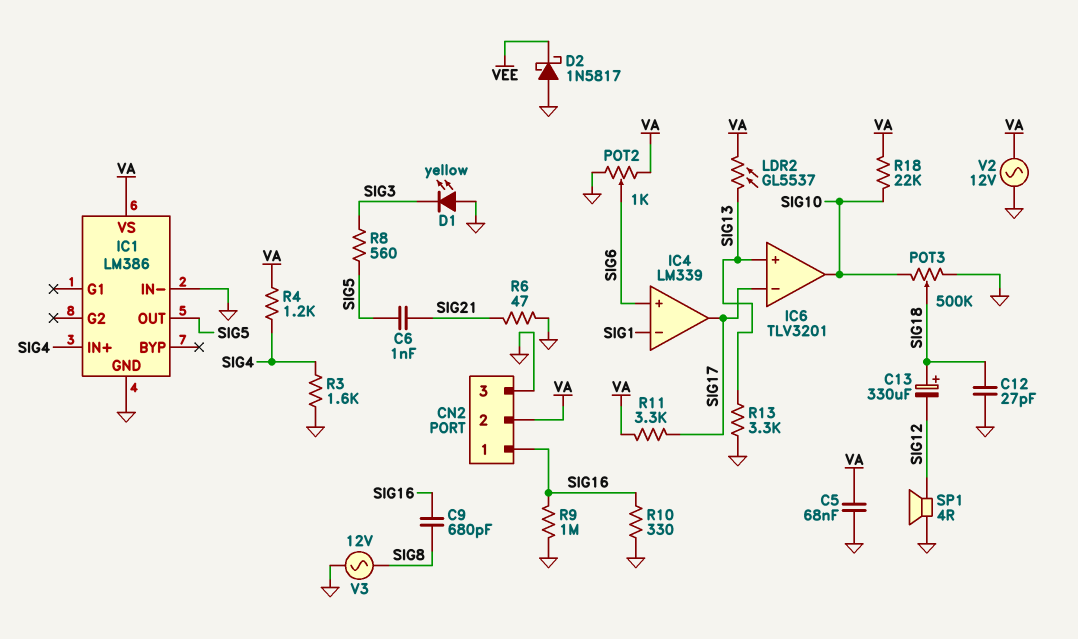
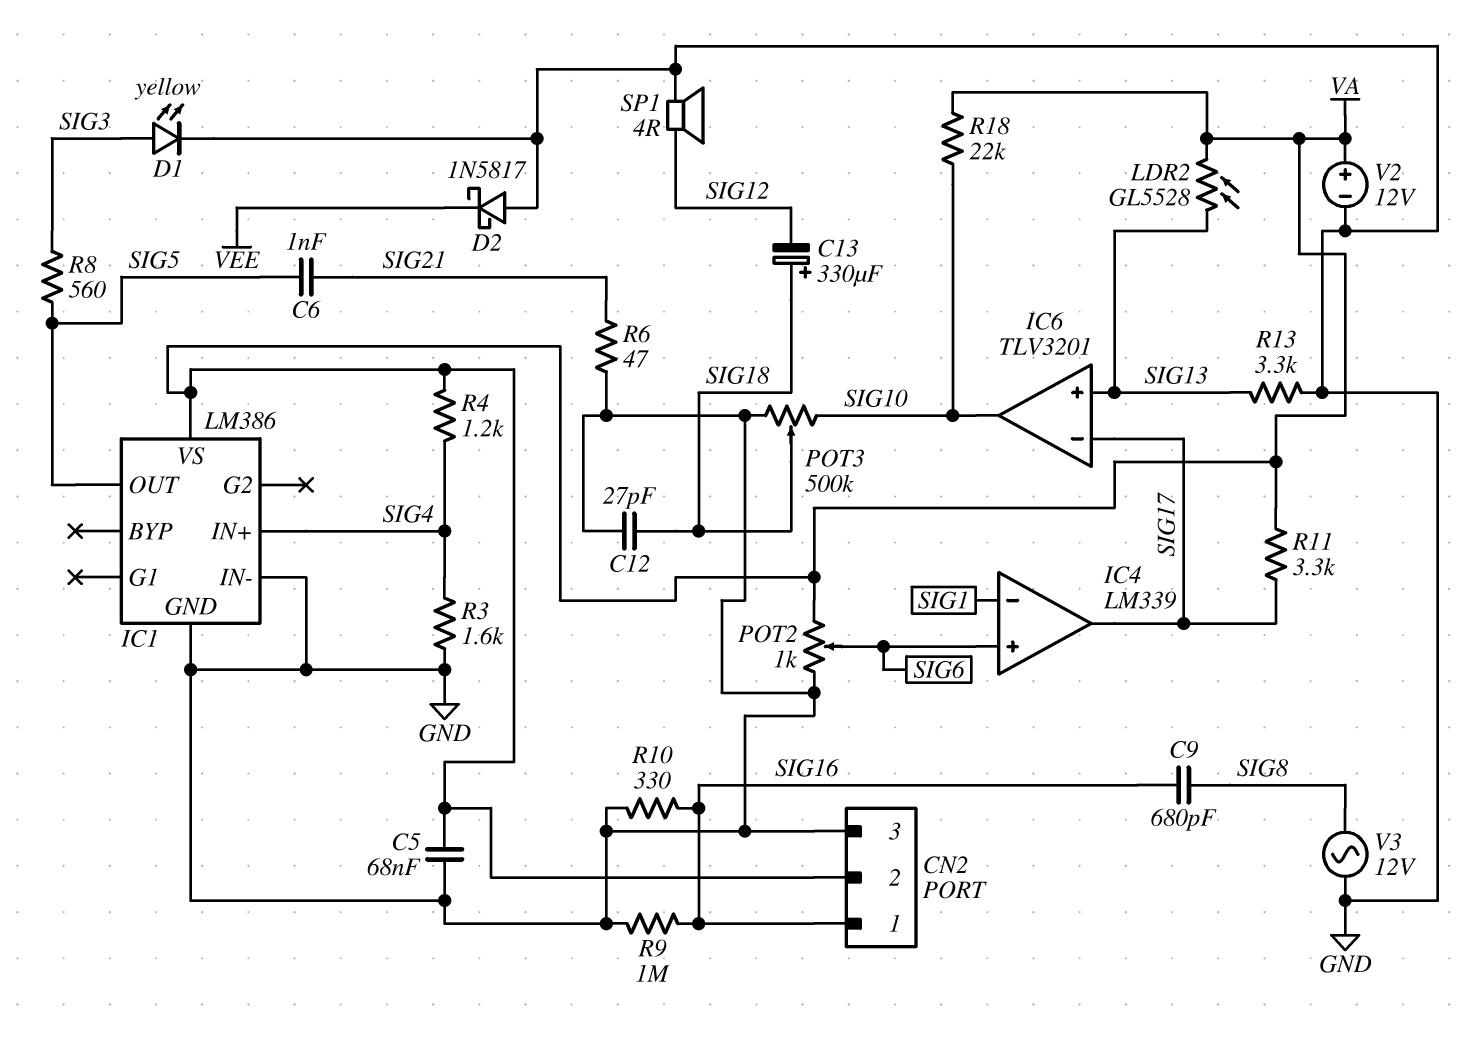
D1: LED yellow (A GND, K SIG3) -> LED yellow (A SIG3, K GND)
LDR2: GL5537 (SIG13, VA) -> GL5528 (SIG13, VA)
V2: AC 12V (GND, VA) -> 12V (plus VA, minus GND)

